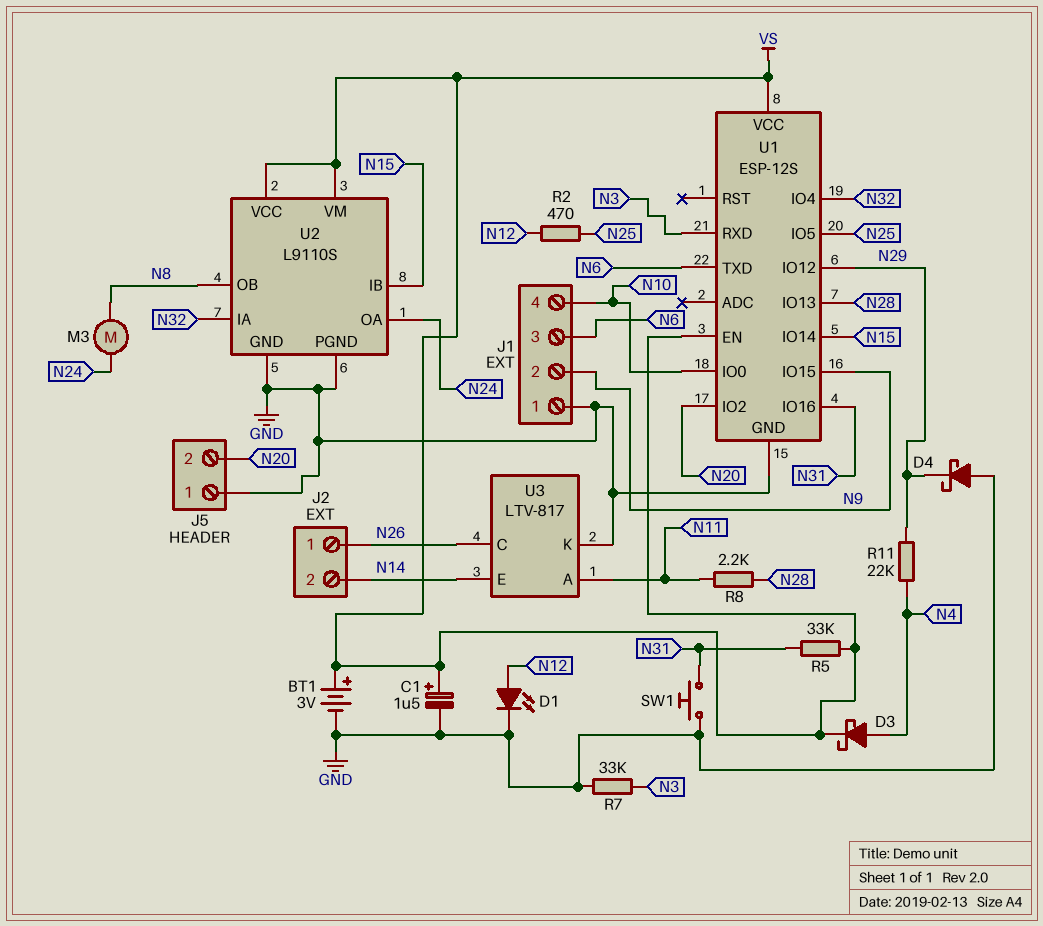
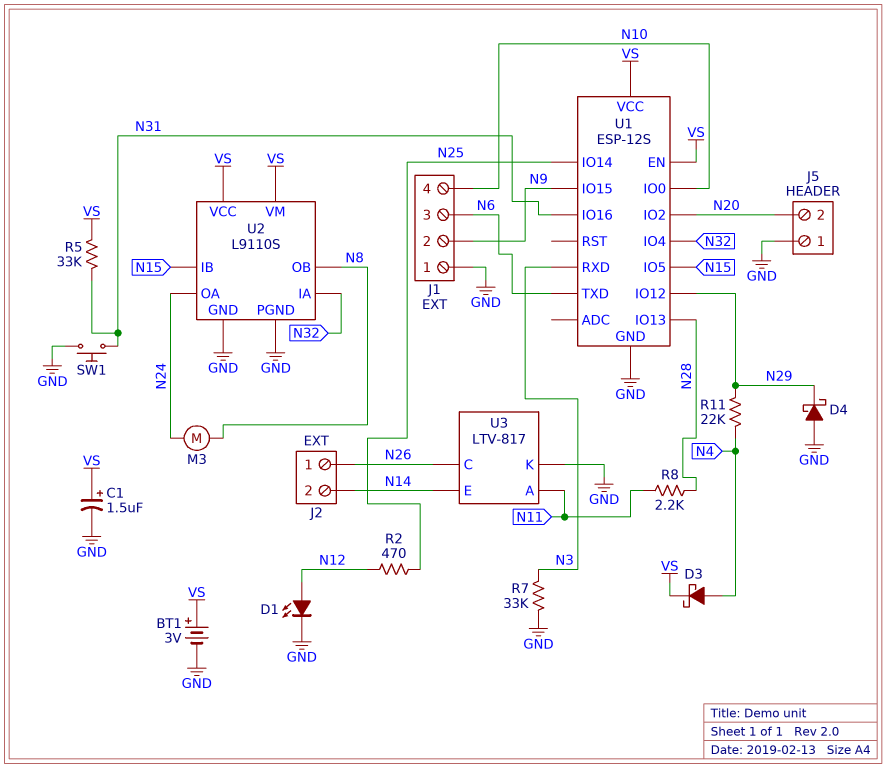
U1 pin IO5: N25 -> N15
U1 pin IO14: N15 -> N25

